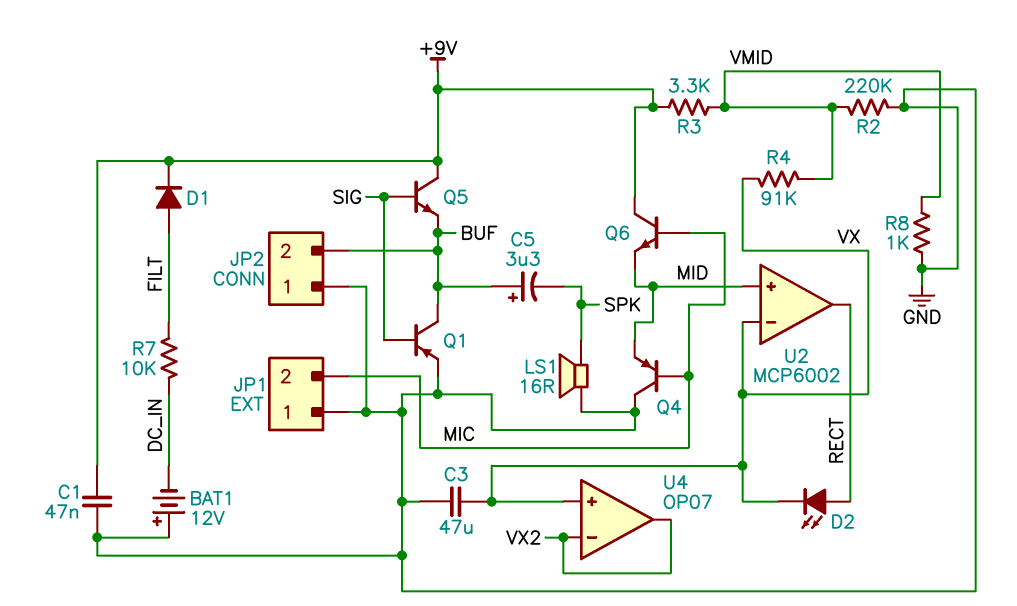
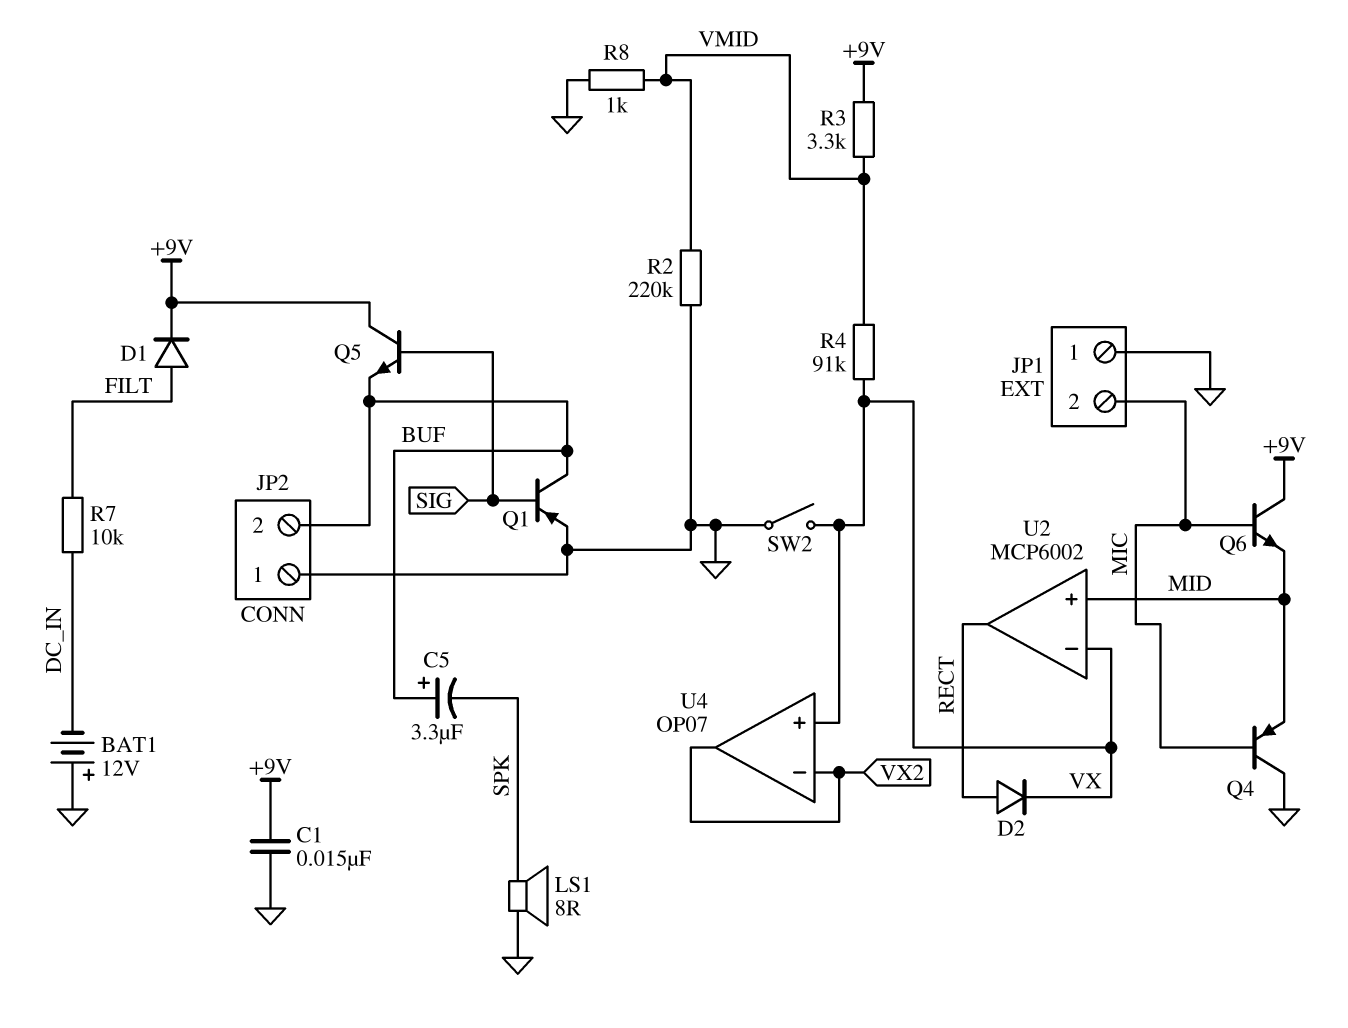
C1: 47nF (+9V, GND) -> 15nF (+9V, GND)
C3: 47uF (GND, VX) -> none
D2: LED (A RECT, K VX) -> diode (A RECT, K VX)
LS1: speaker 16R (GND, SPK) -> speaker 8R (GND, SPK)
SW2: none -> switch (GND, VX)

